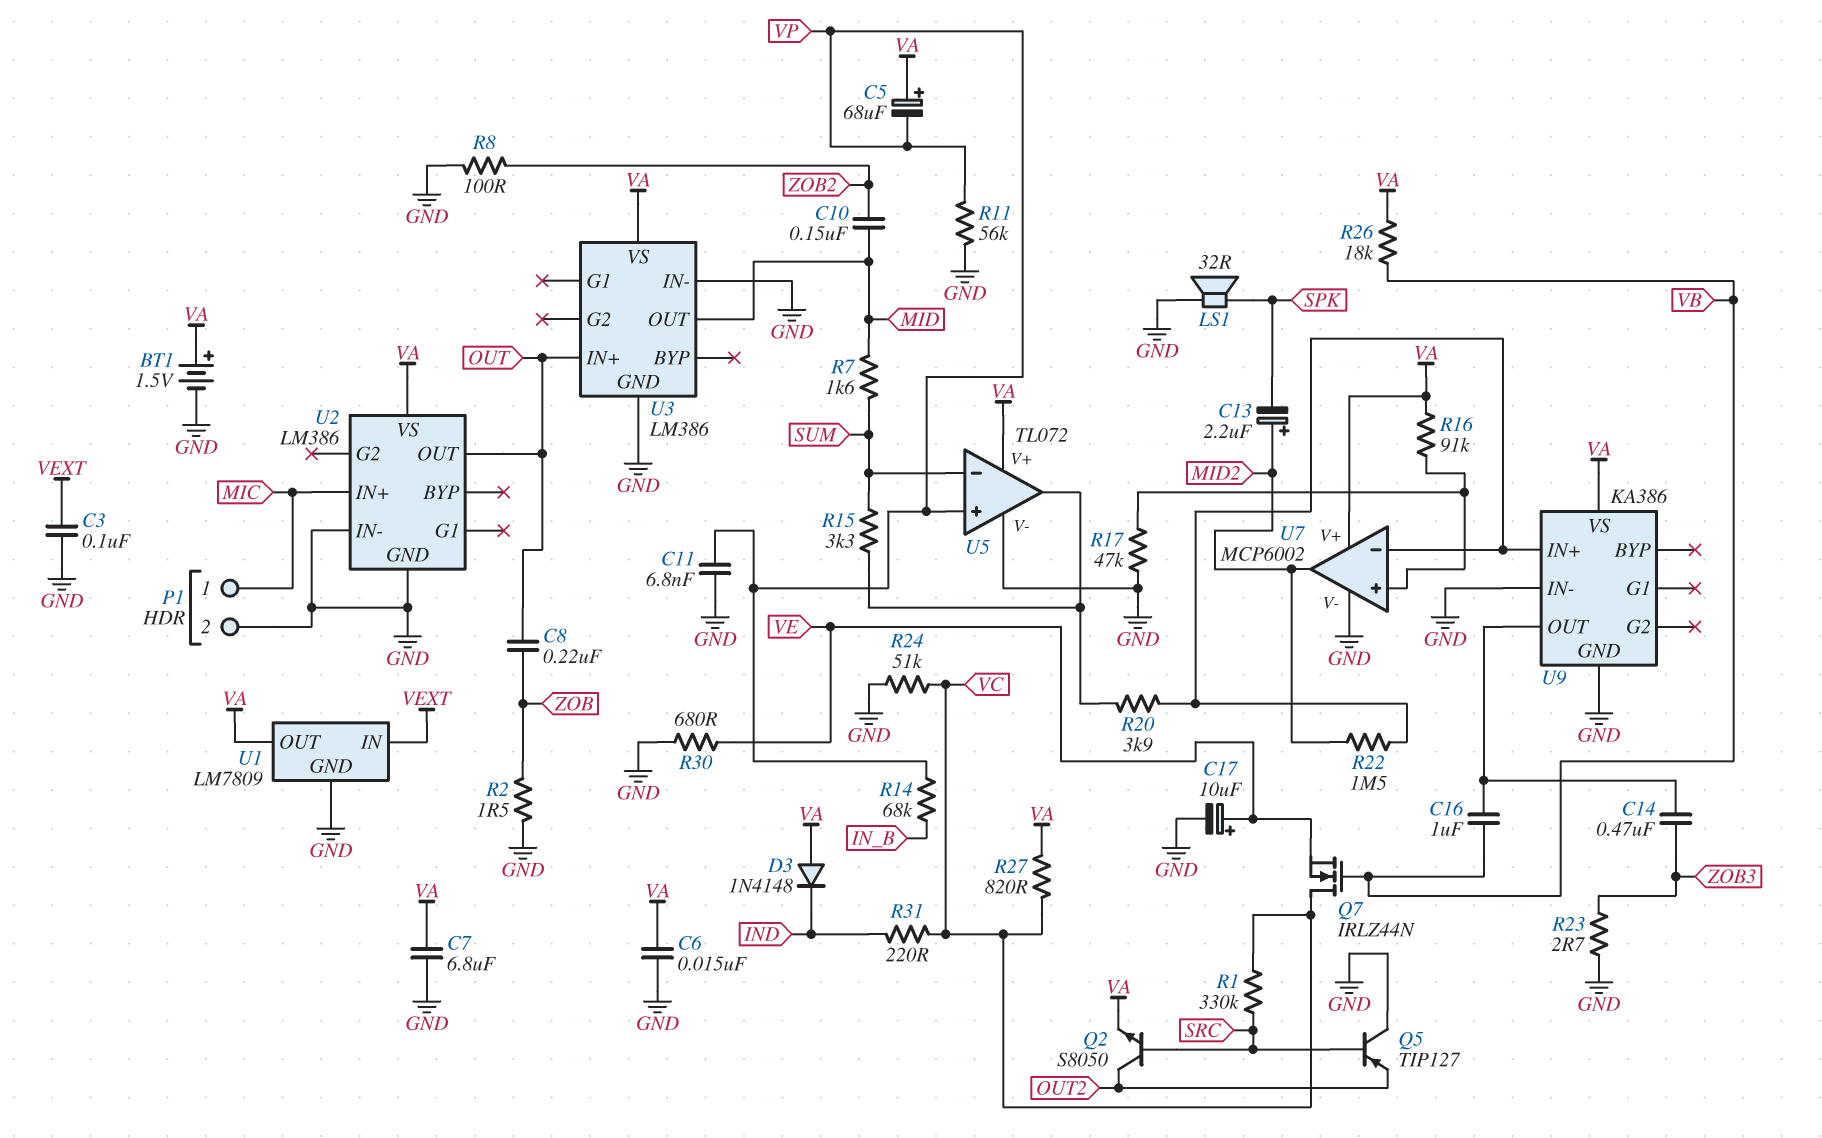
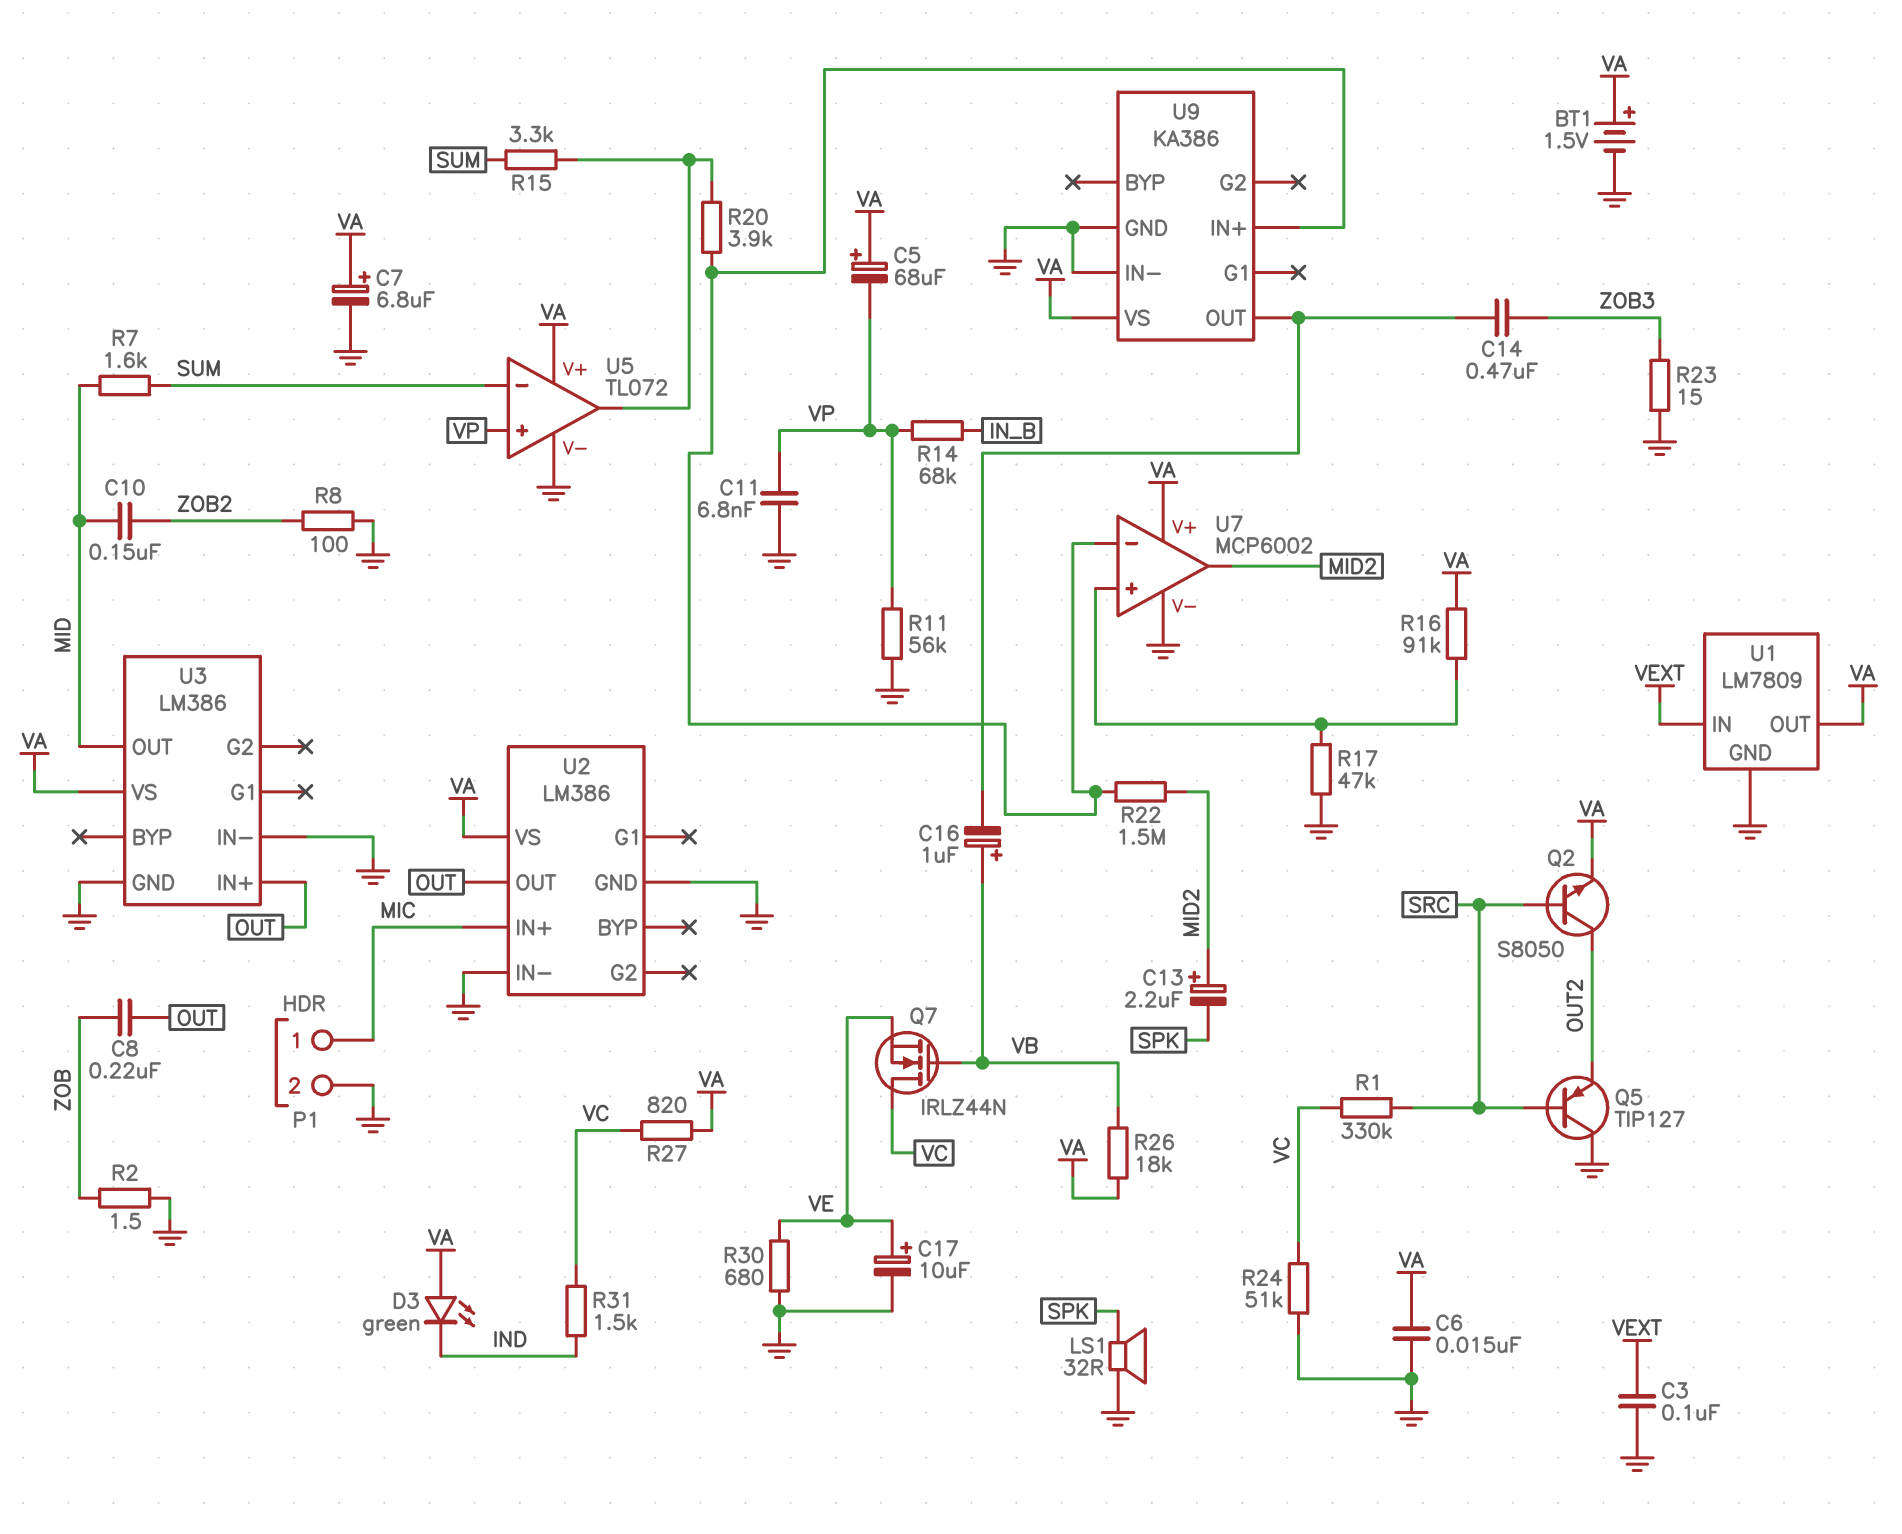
C7: 6.8uF (GND, VA) -> 6.8uF (plus VA, minus GND)
C16: 1uF (U9/OUT, VB) -> 1uF (plus VB, minus U9/OUT)
D3: diode 1N4148 (A VA, K IND) -> LED green (A VA, K IND)
R23: 2.7 (GND, ZOB3) -> 15 (GND, ZOB3)
R31: 220 (IND, VC) -> 1.5k (IND, VC)

